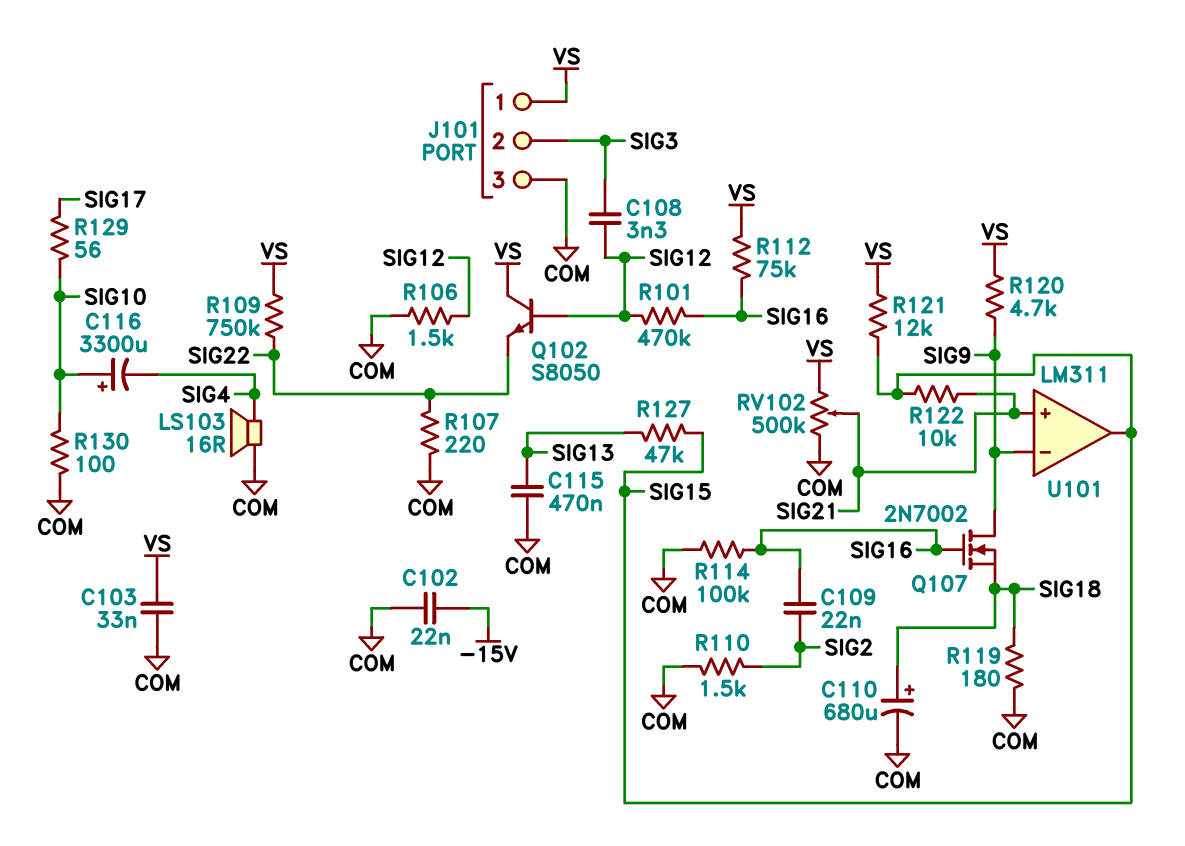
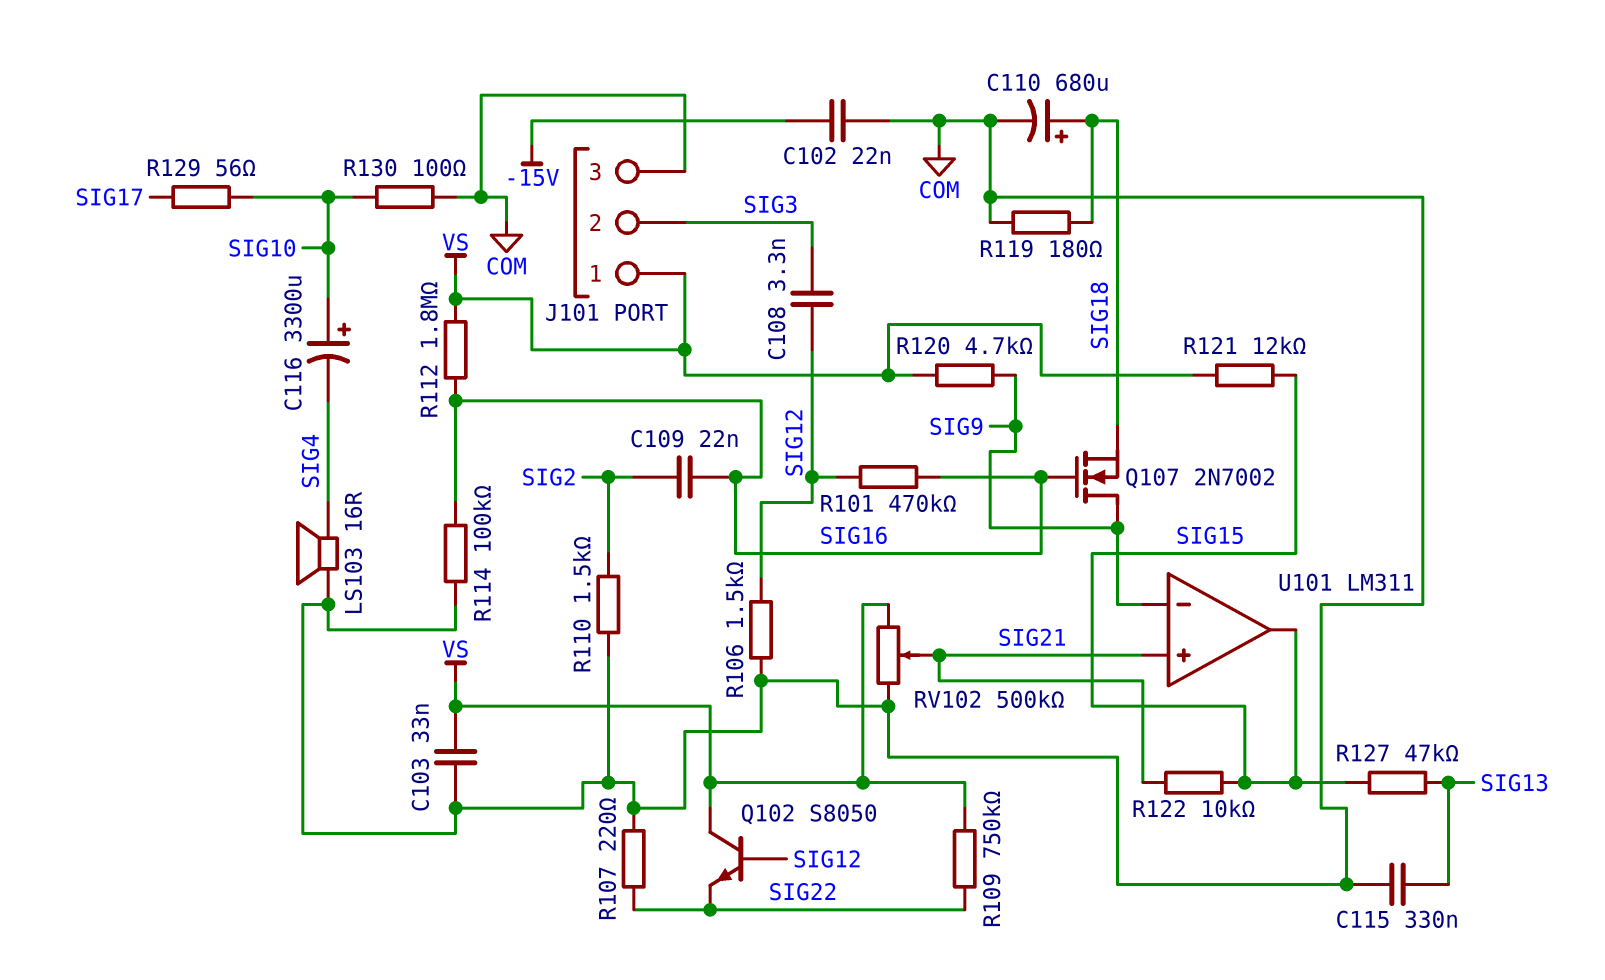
C115: 470nF (COM, SIG13) -> 330nF (COM, SIG13)
R112: 75k (SIG16, VS) -> 1.8M (SIG16, VS)

